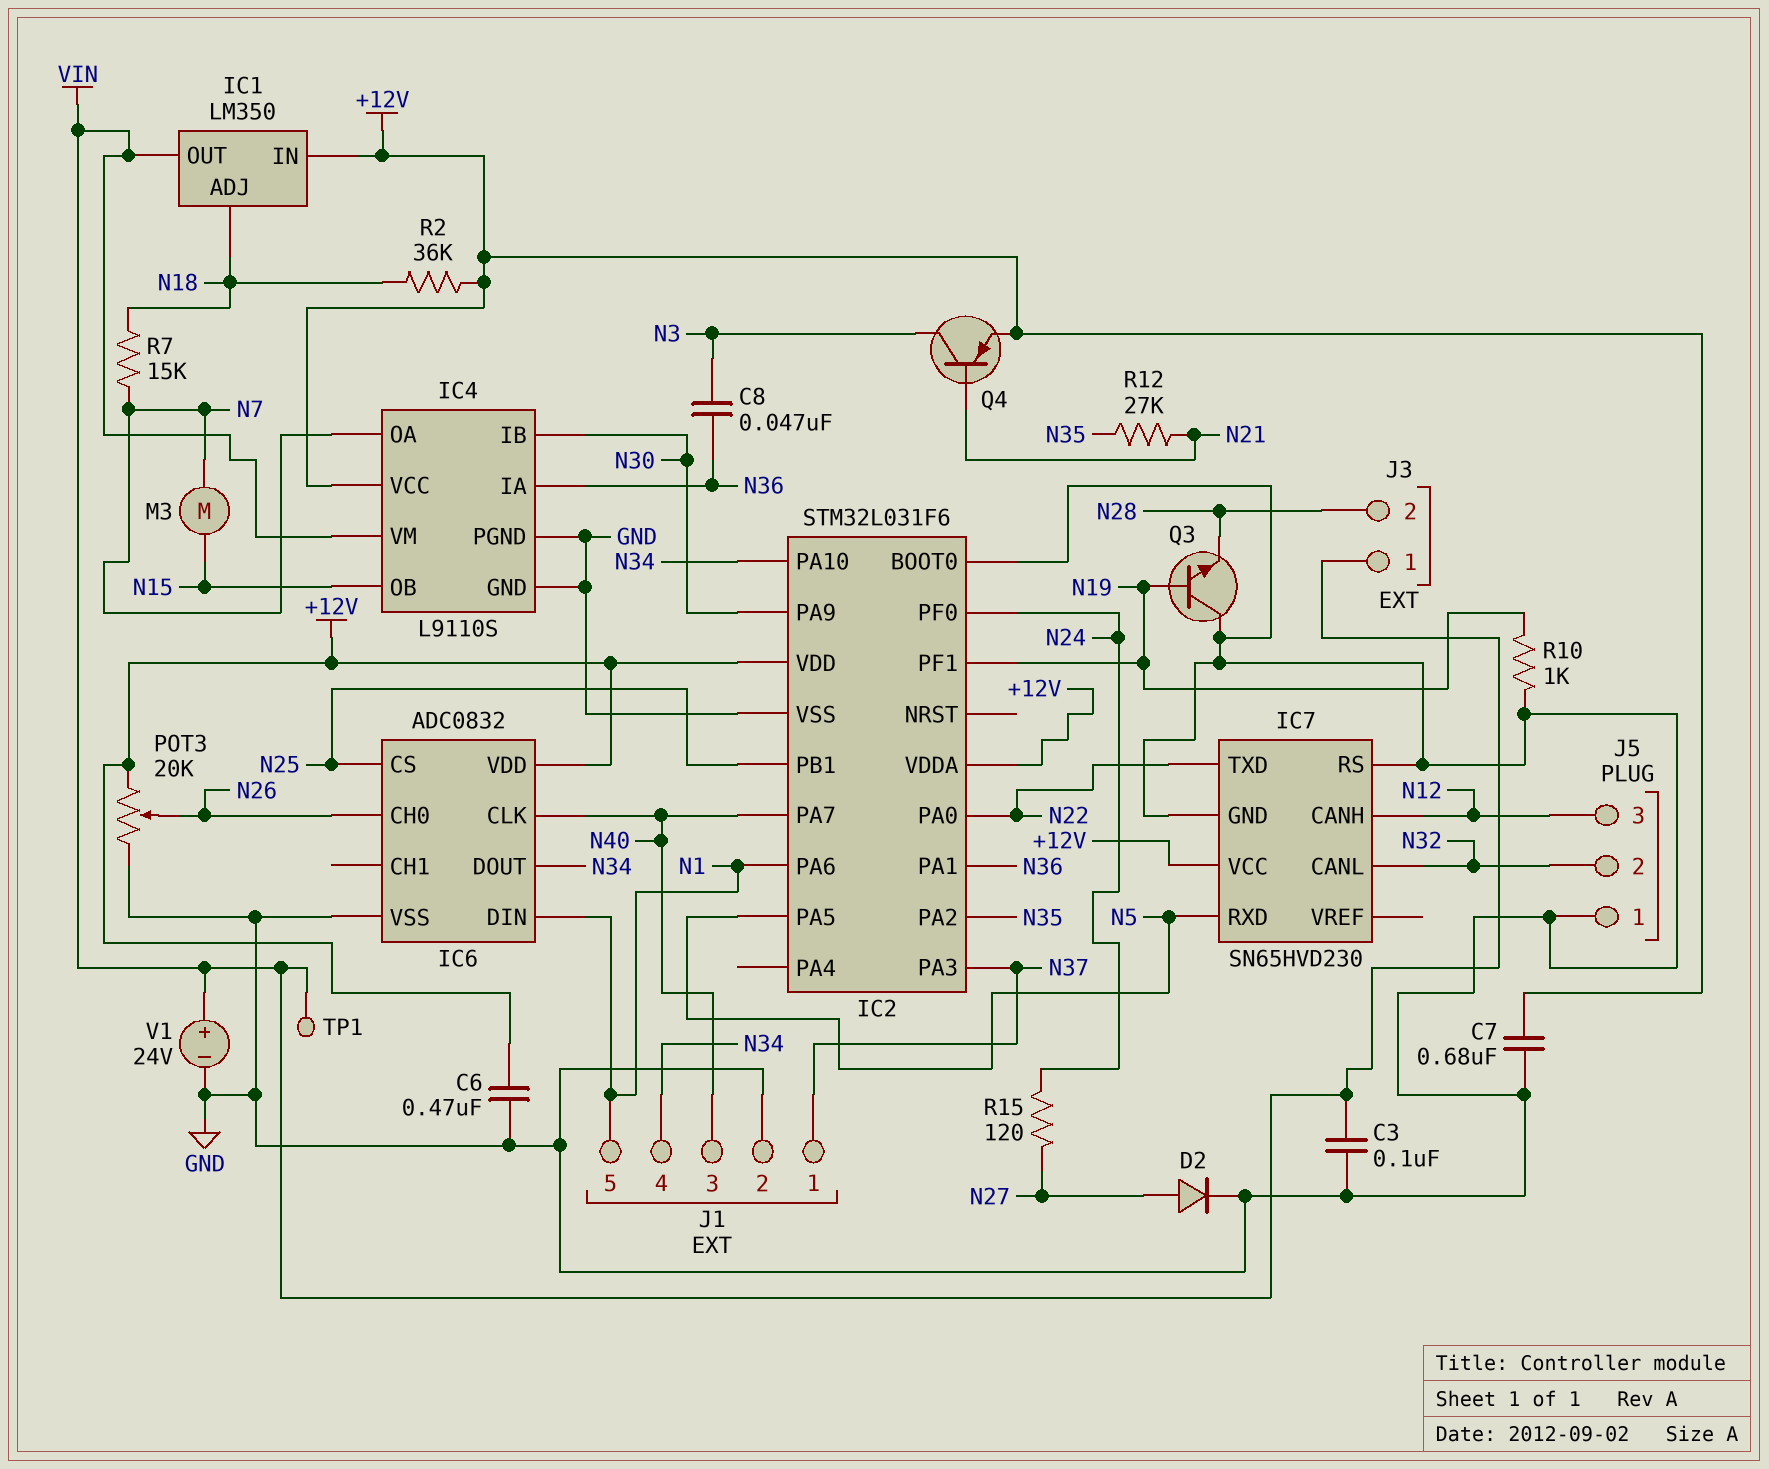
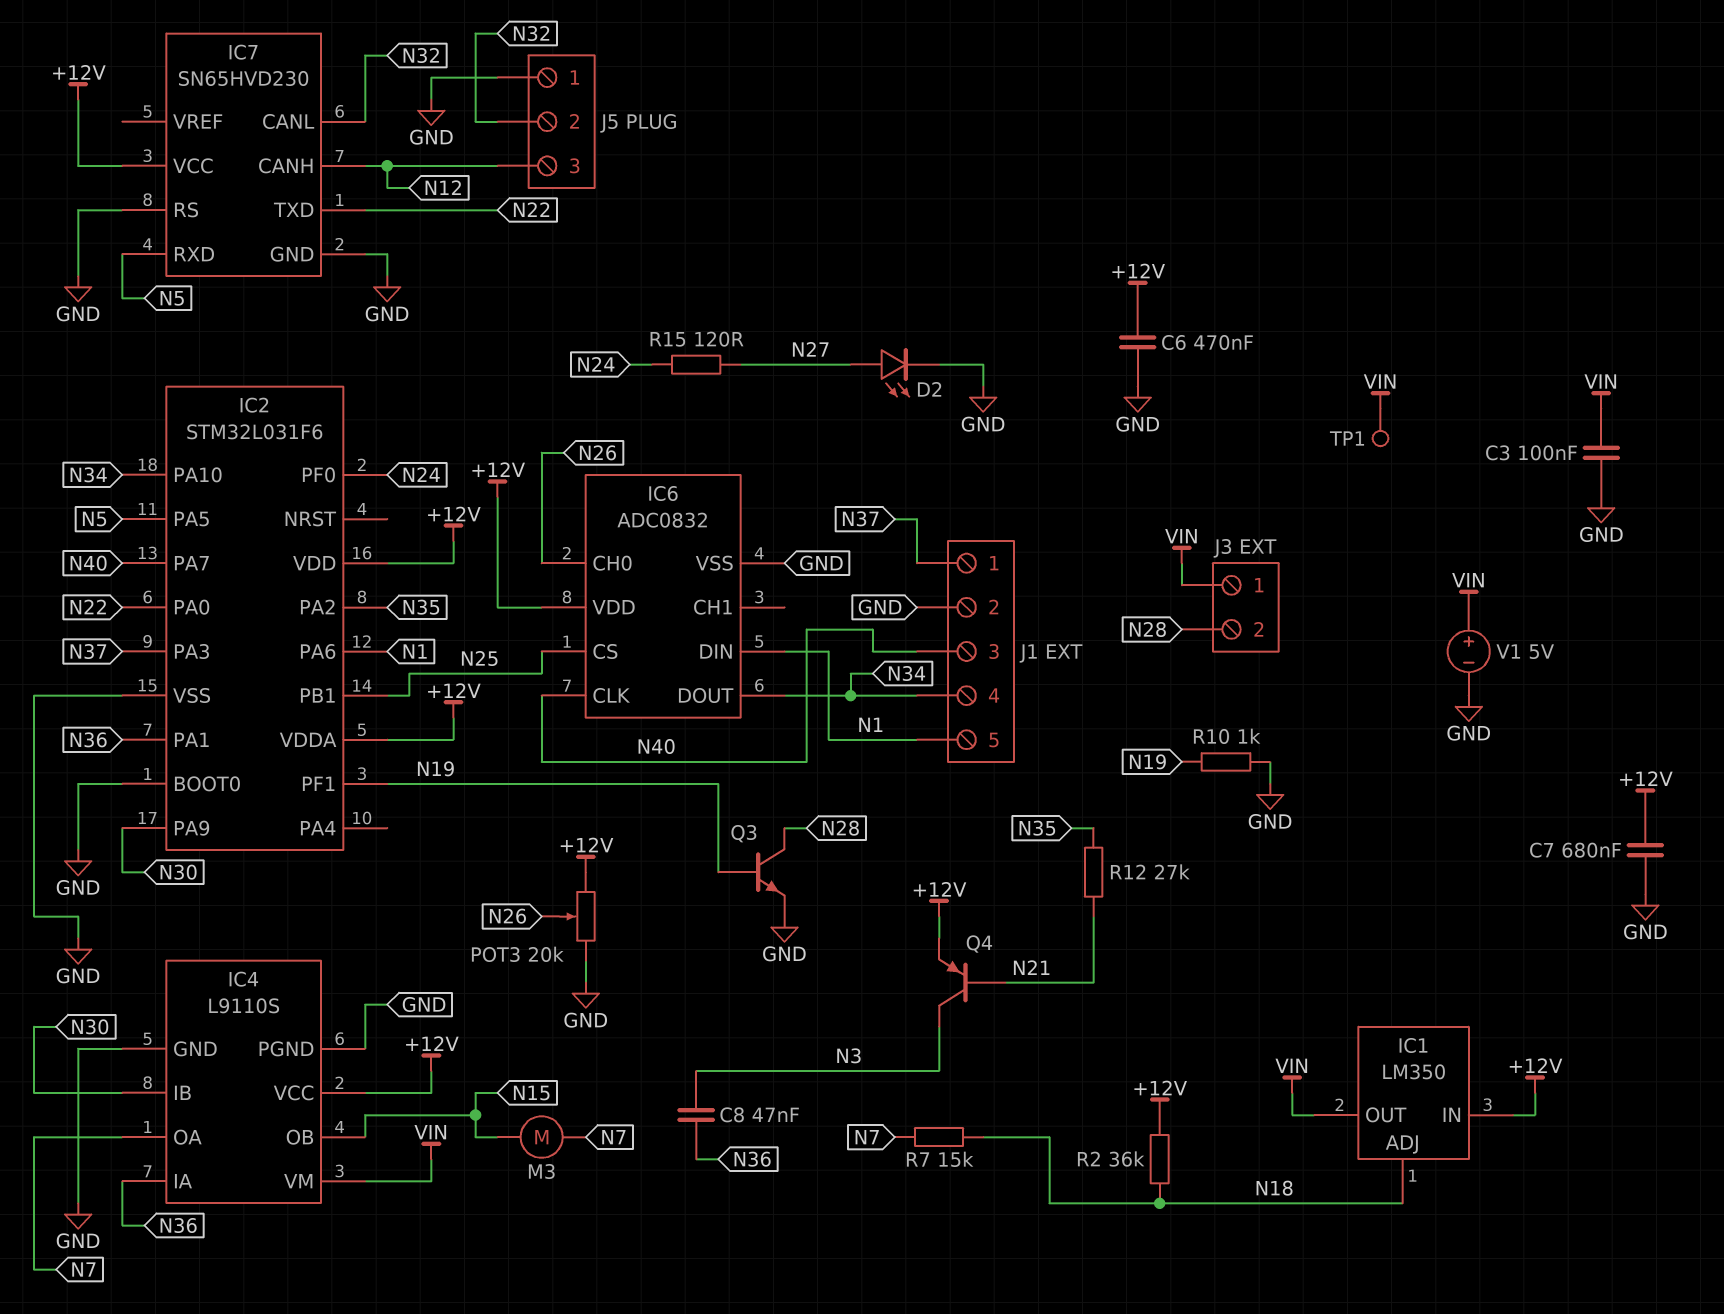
D2: diode (A N27, K GND) -> LED (A N27, K GND)
Q3: NPN (B N19, C GND, E N28) -> NPN (B N19, C N28, E GND)
V1: 24V (plus VIN, minus GND) -> 5V (plus VIN, minus GND)

